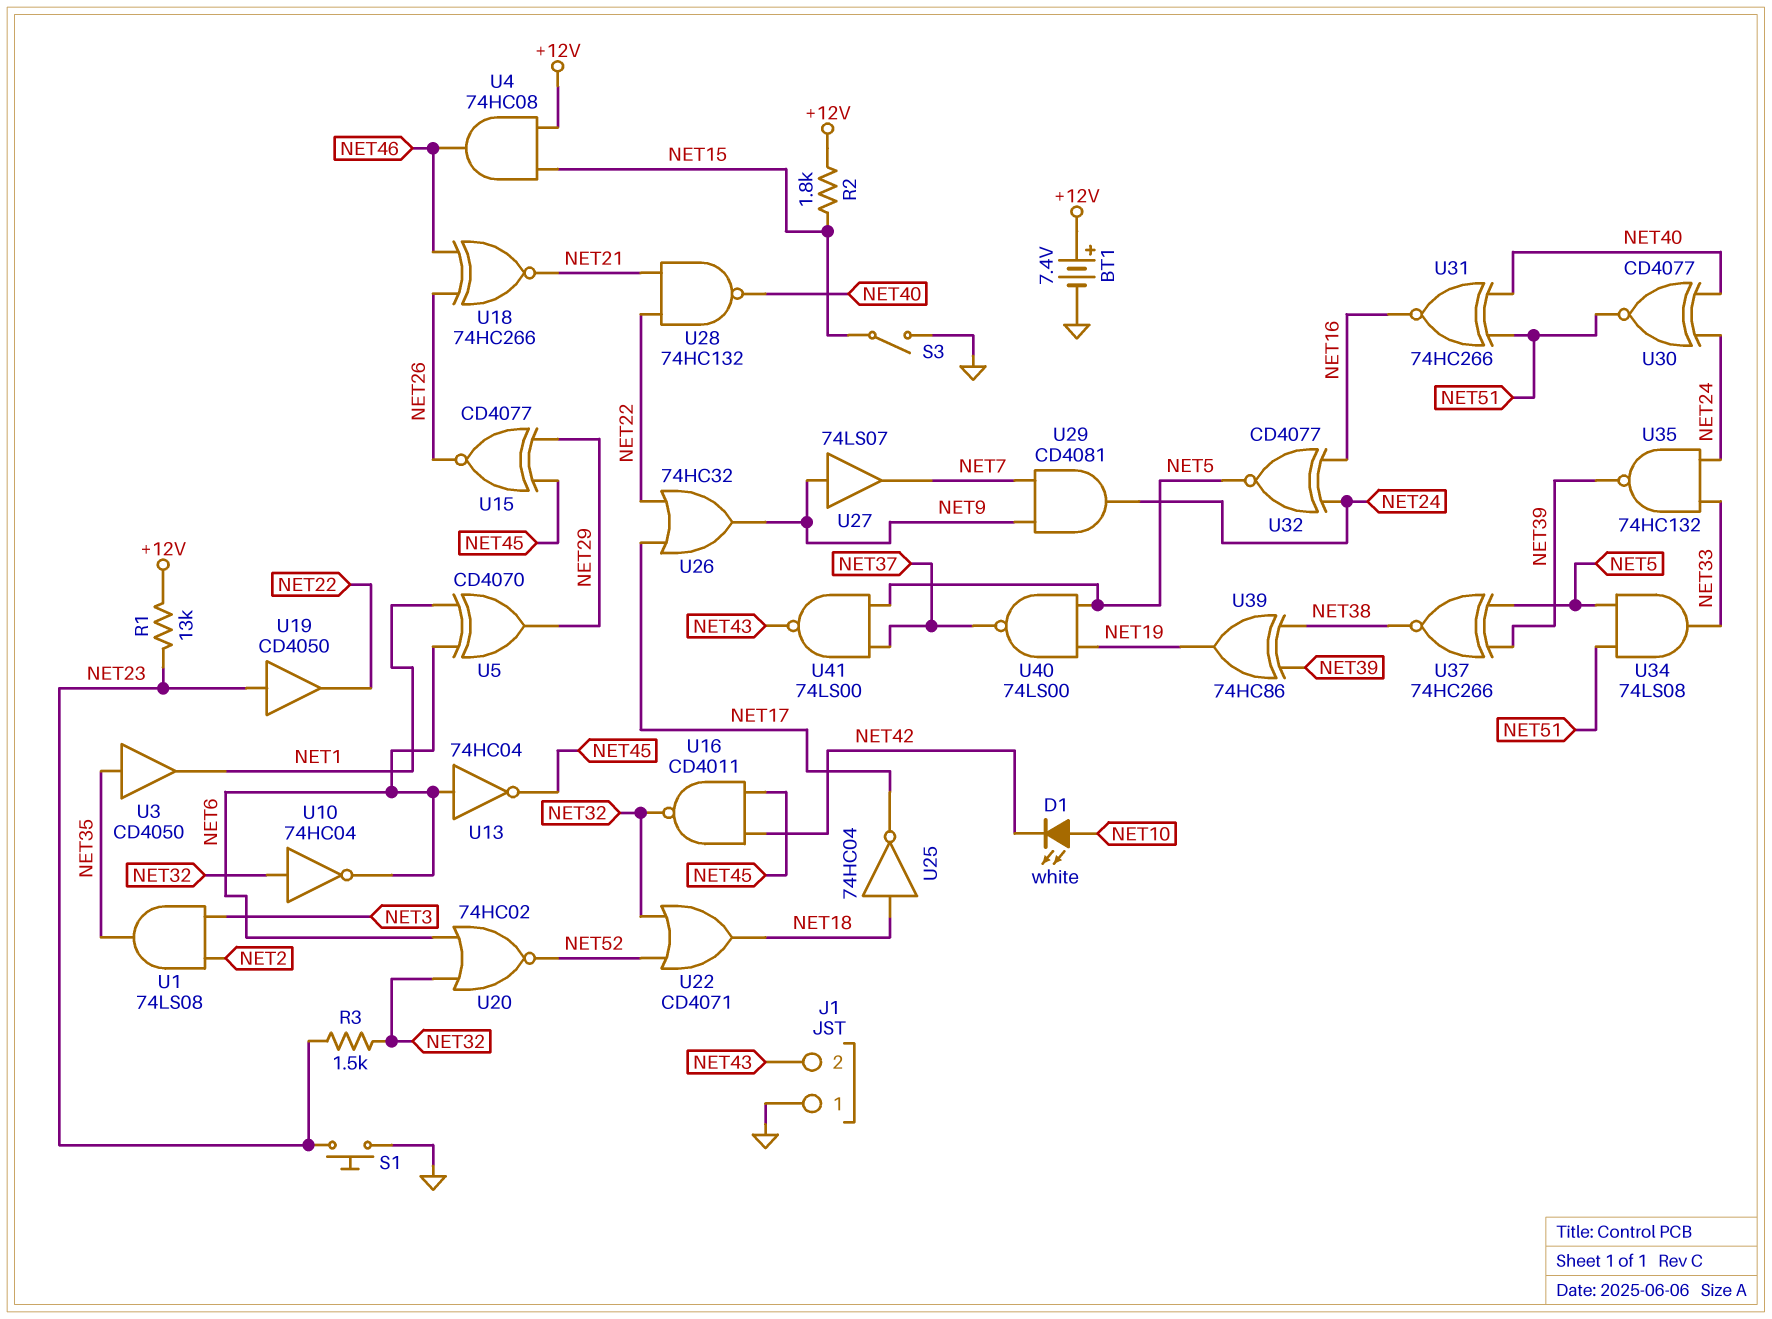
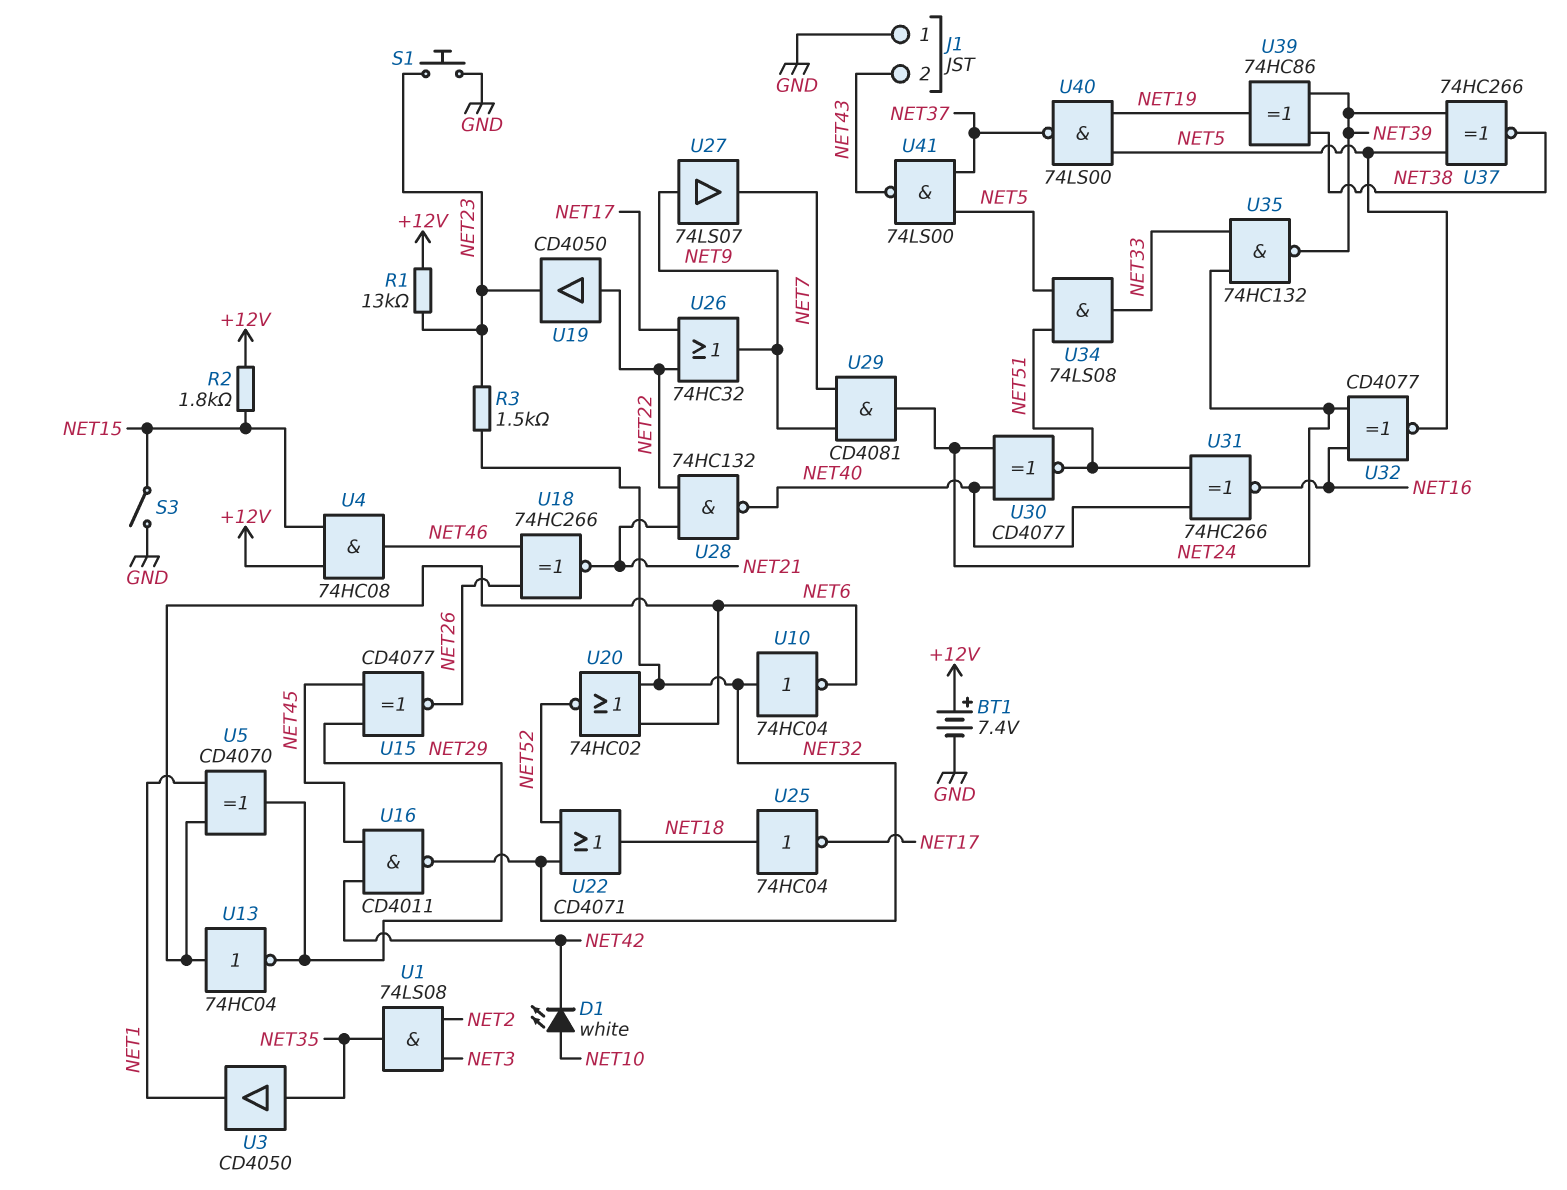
U13: NOT 74HC04 (in NET6, out NET45) -> NOT 74HC04 (in NET6, out NET29)
U19: buffer CD4050 (in NET23, out NET22) -> buffer CD4050 (in NET22, out NET23)

